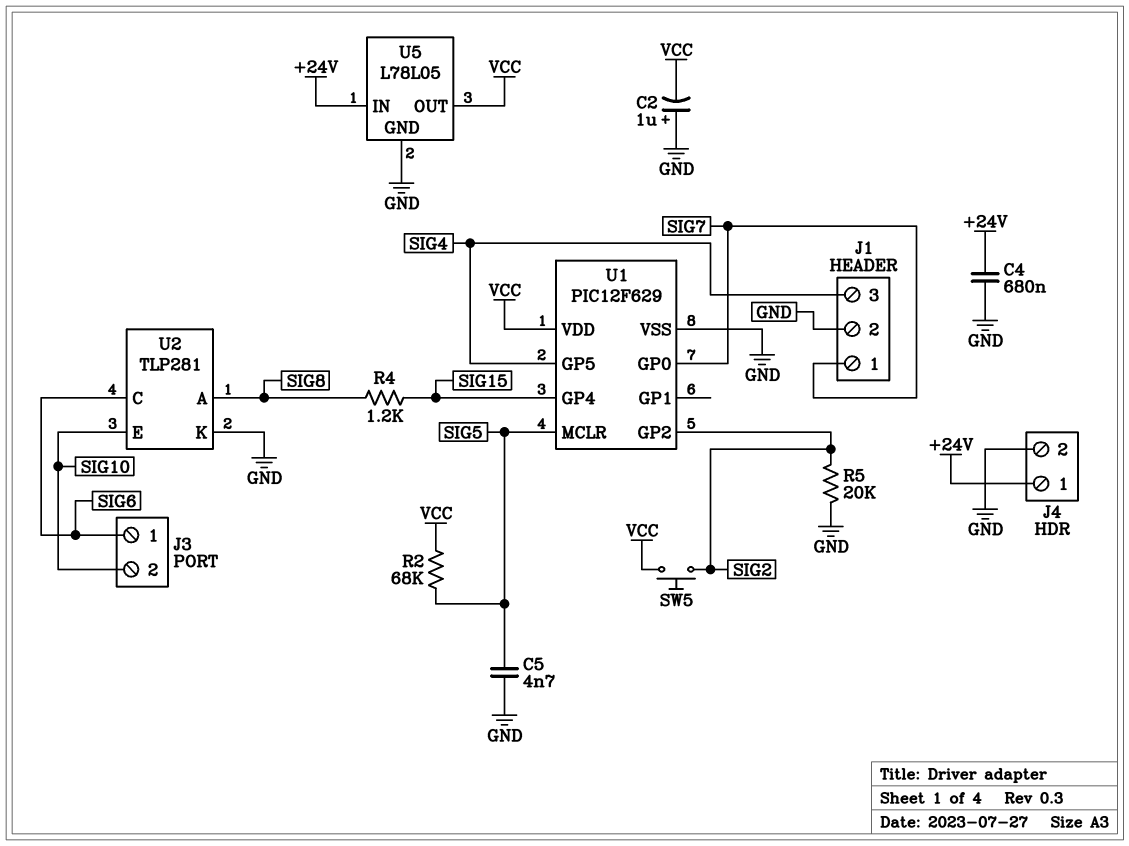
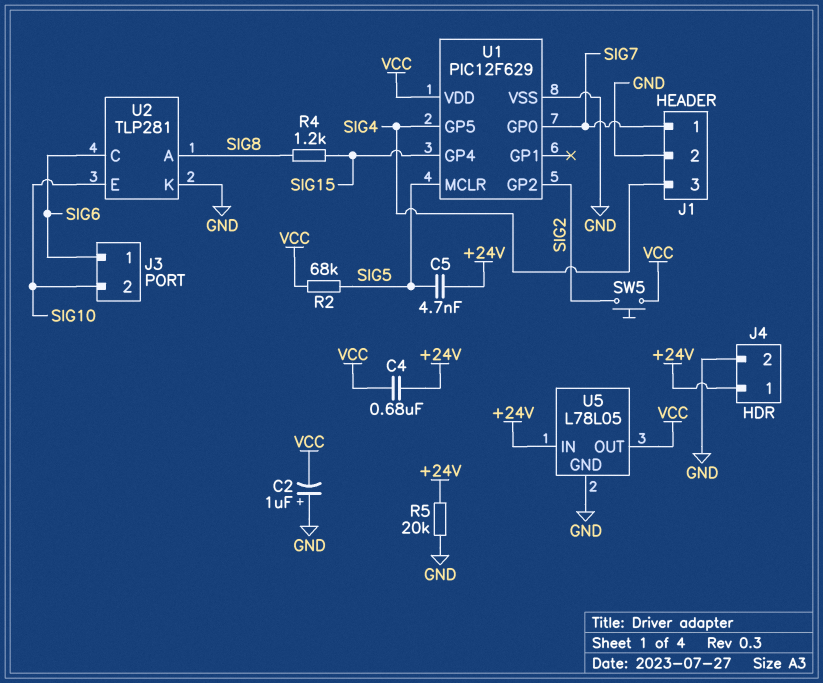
C4: 680nF (+24V, GND) -> 680nF (+24V, VCC)
C5: 4.7nF (GND, SIG5) -> 4.7nF (+24V, SIG5)
R5: 20k (GND, SIG2) -> 20k (+24V, GND)

